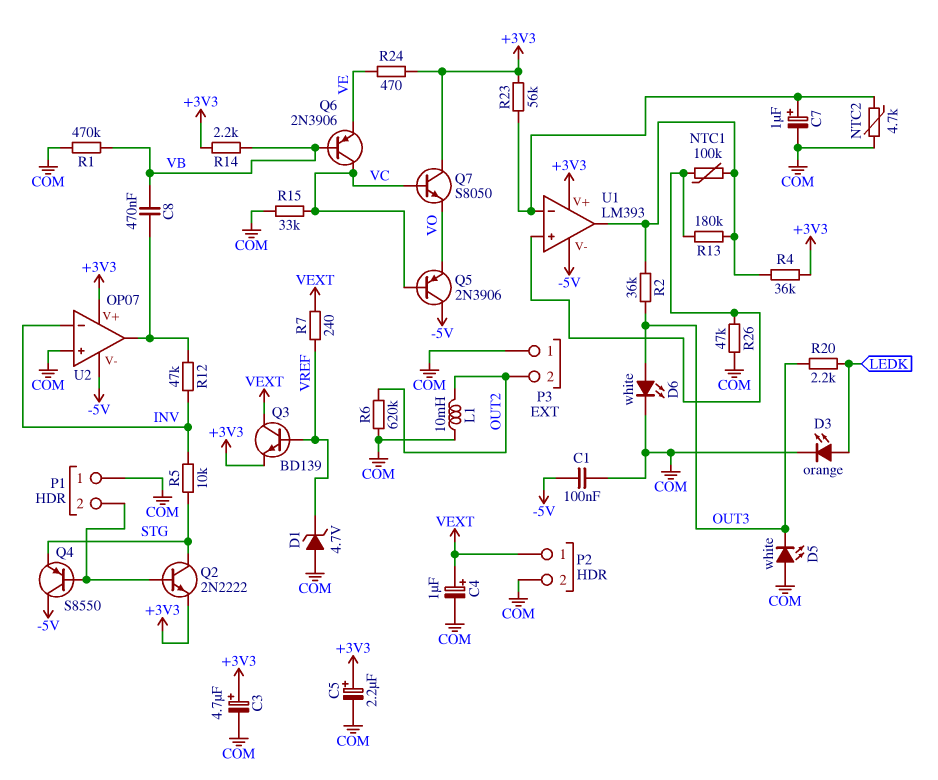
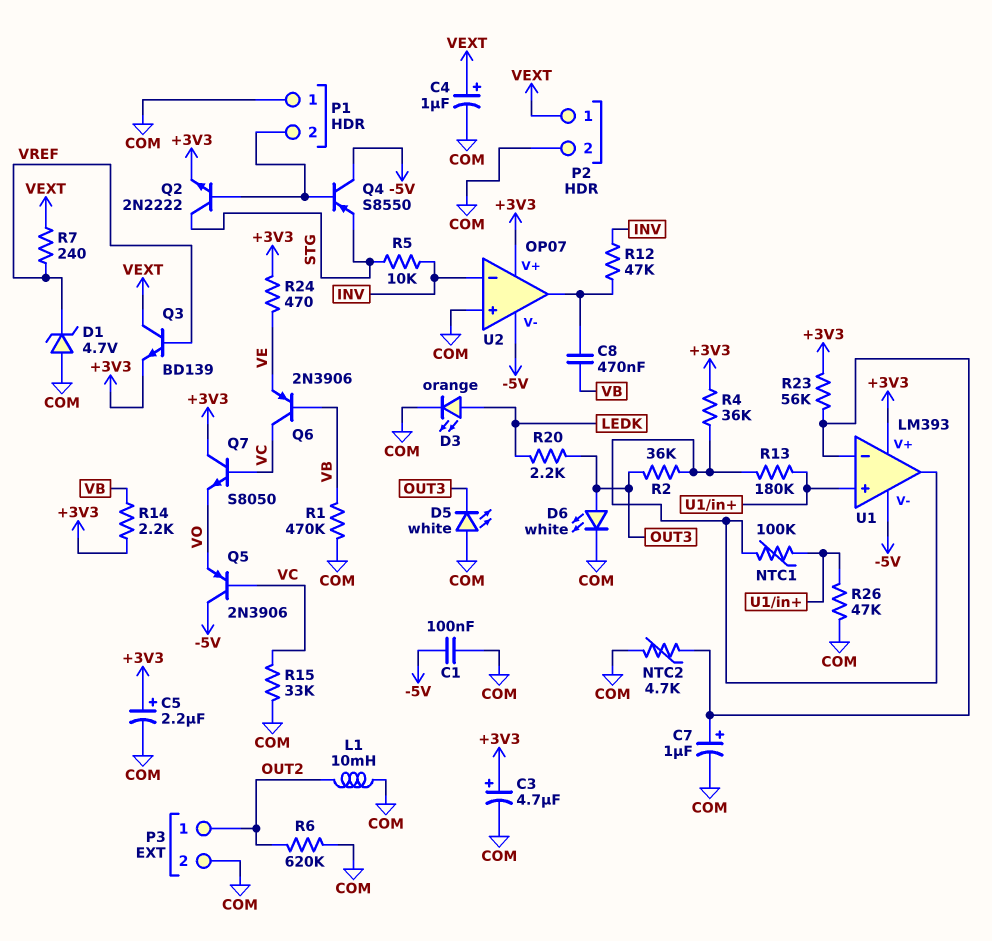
P3 pin 1: COM -> OUT2
P3 pin 2: OUT2 -> COM

